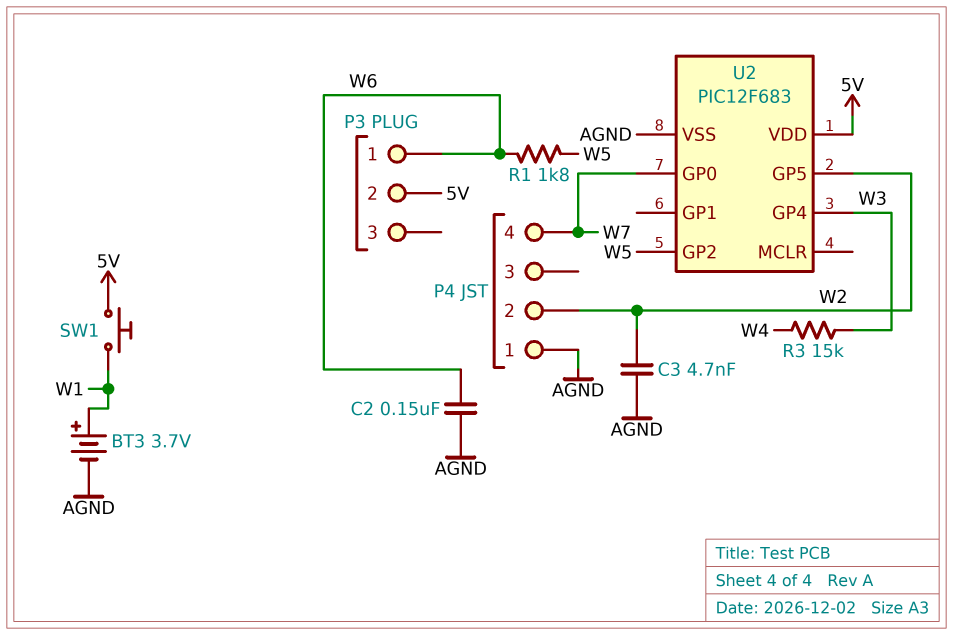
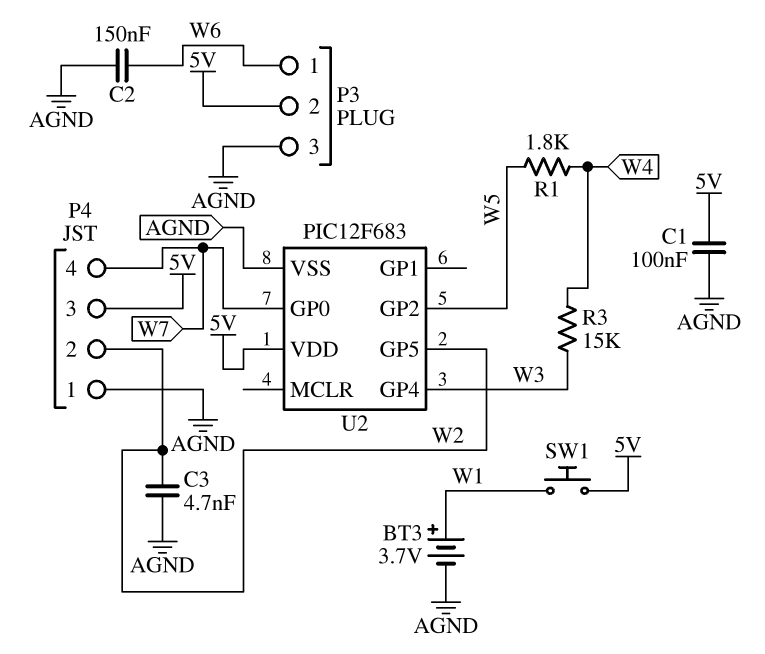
C1: none -> 100nF (5V, AGND)
P3 pin 3: none -> AGND
P4 pin 3: none -> 5V
R1: 1.8k (W5, W6) -> 1.8k (W4, W5)

